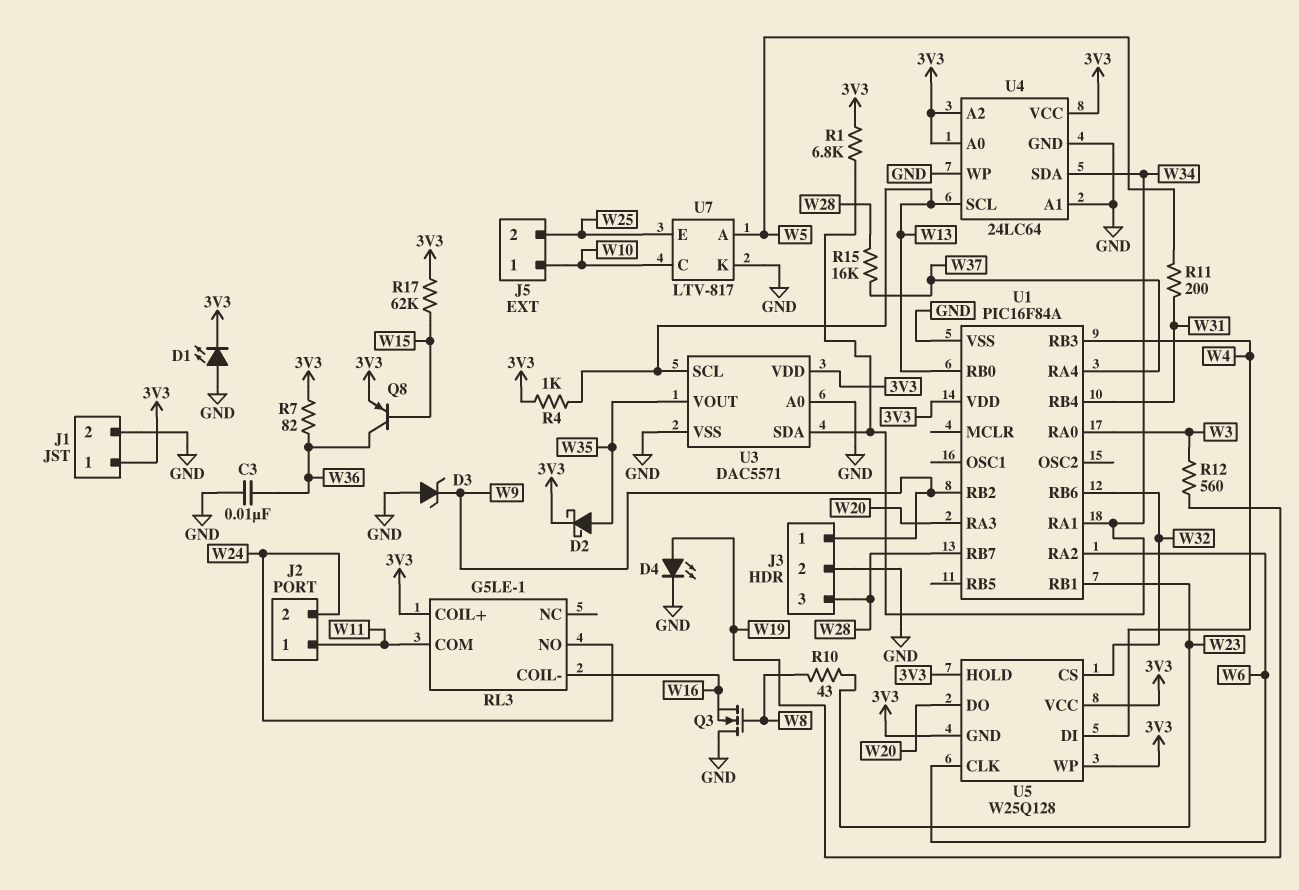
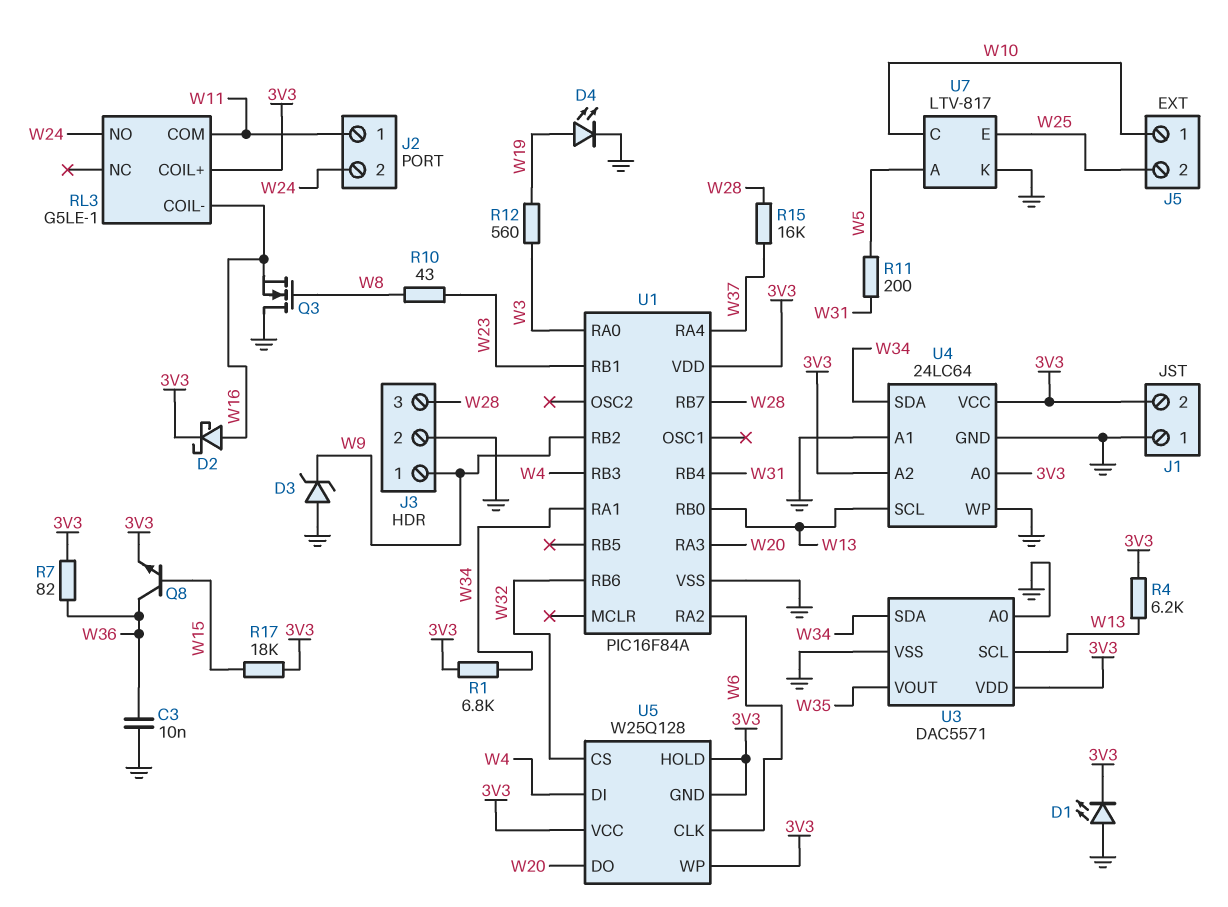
D2: schottky (A W35, K 3V3) -> schottky (A W16, K 3V3)
J1 pin 1: 3V3 -> GND
J1 pin 2: GND -> 3V3
Q8: PNP (B W15, C W36, E 3V3) -> NPN (B W15, C W36, E 3V3)
R4: 1k (3V3, W13) -> 6.2k (3V3, W13)
R17: 62k (3V3, W15) -> 18k (3V3, W15)

